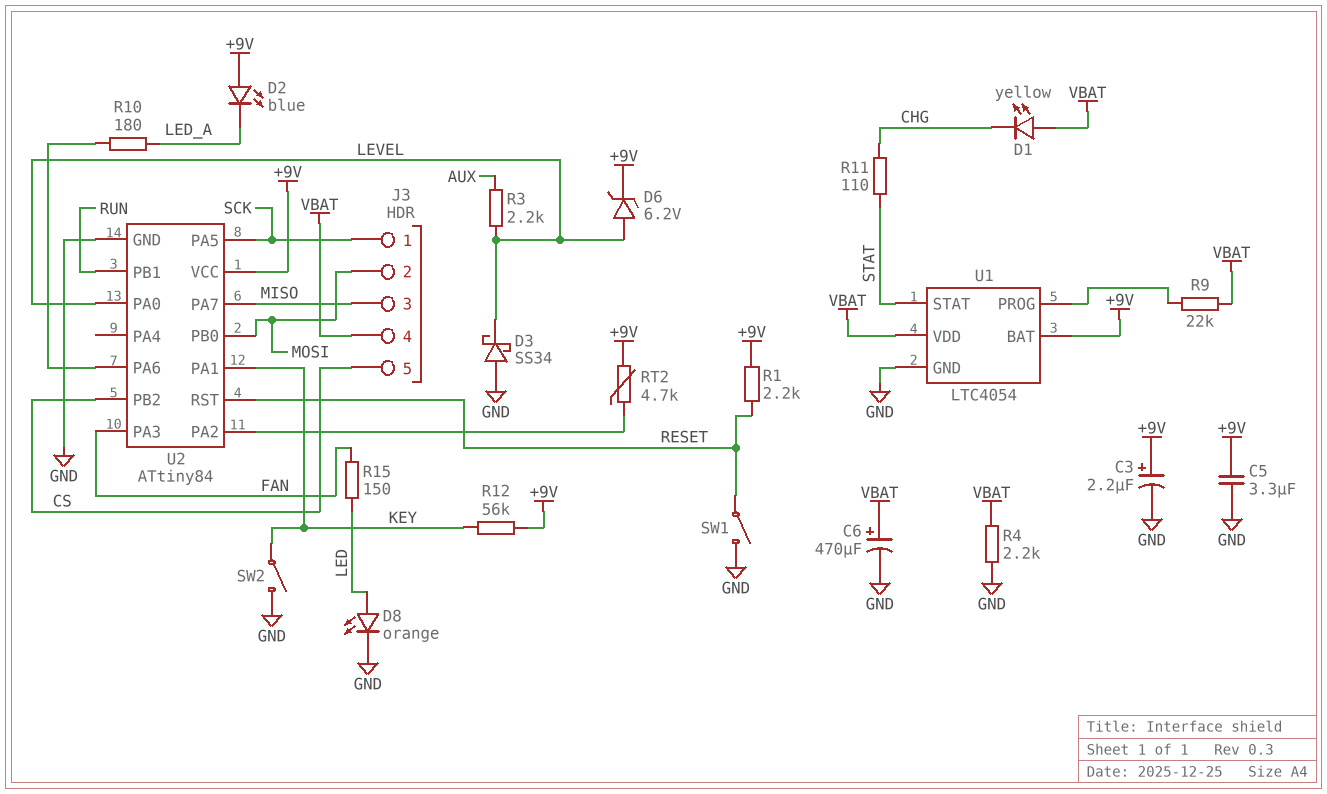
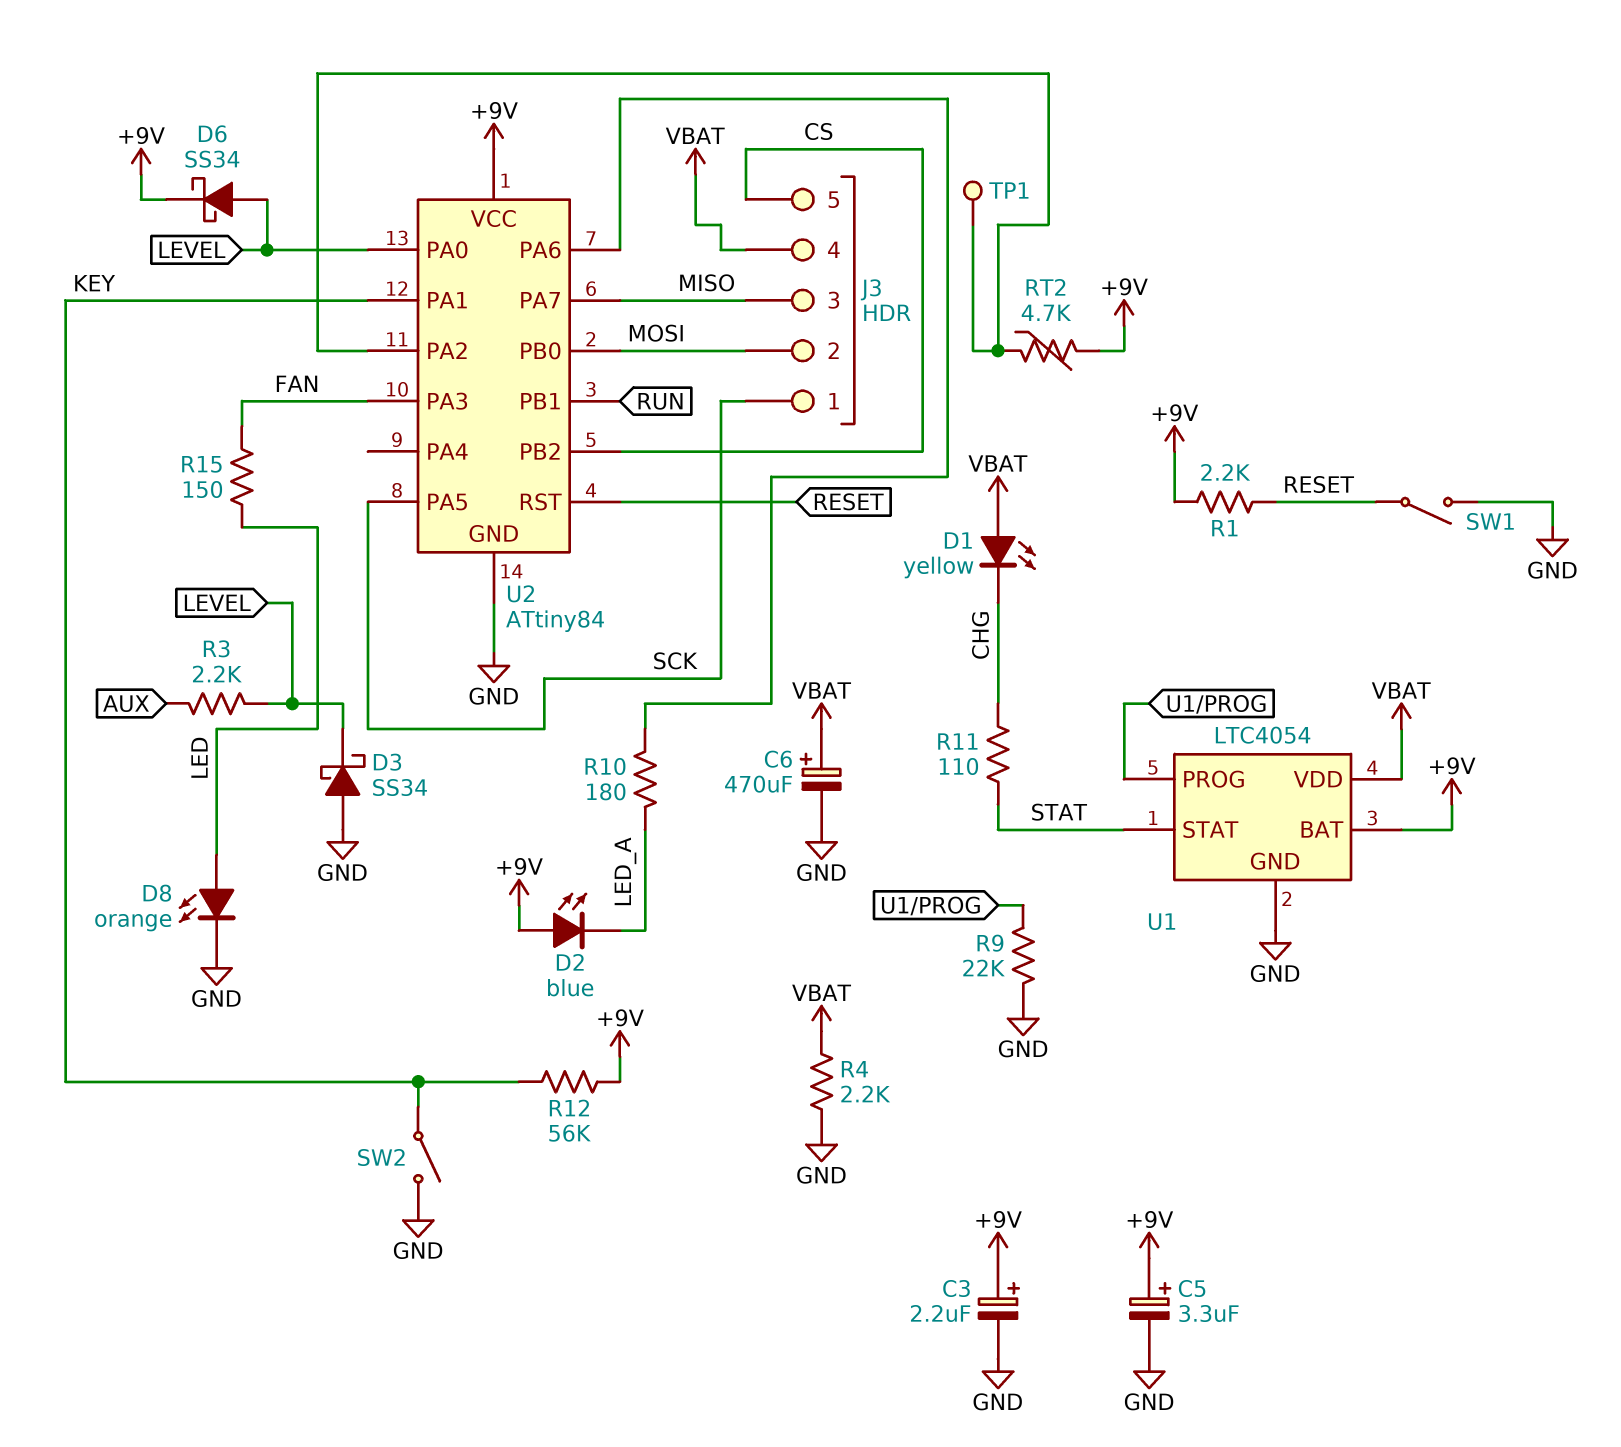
C5: 3.3uF (+9V, GND) -> 3.3uF (plus +9V, minus GND)
D6: zener 6.2V (A LEVEL, K +9V) -> schottky SS34 (A LEVEL, K +9V)
R9: 22k (U1/PROG, VBAT) -> 22k (GND, U1/PROG)
TP1: none -> test point (U2/PA2)

